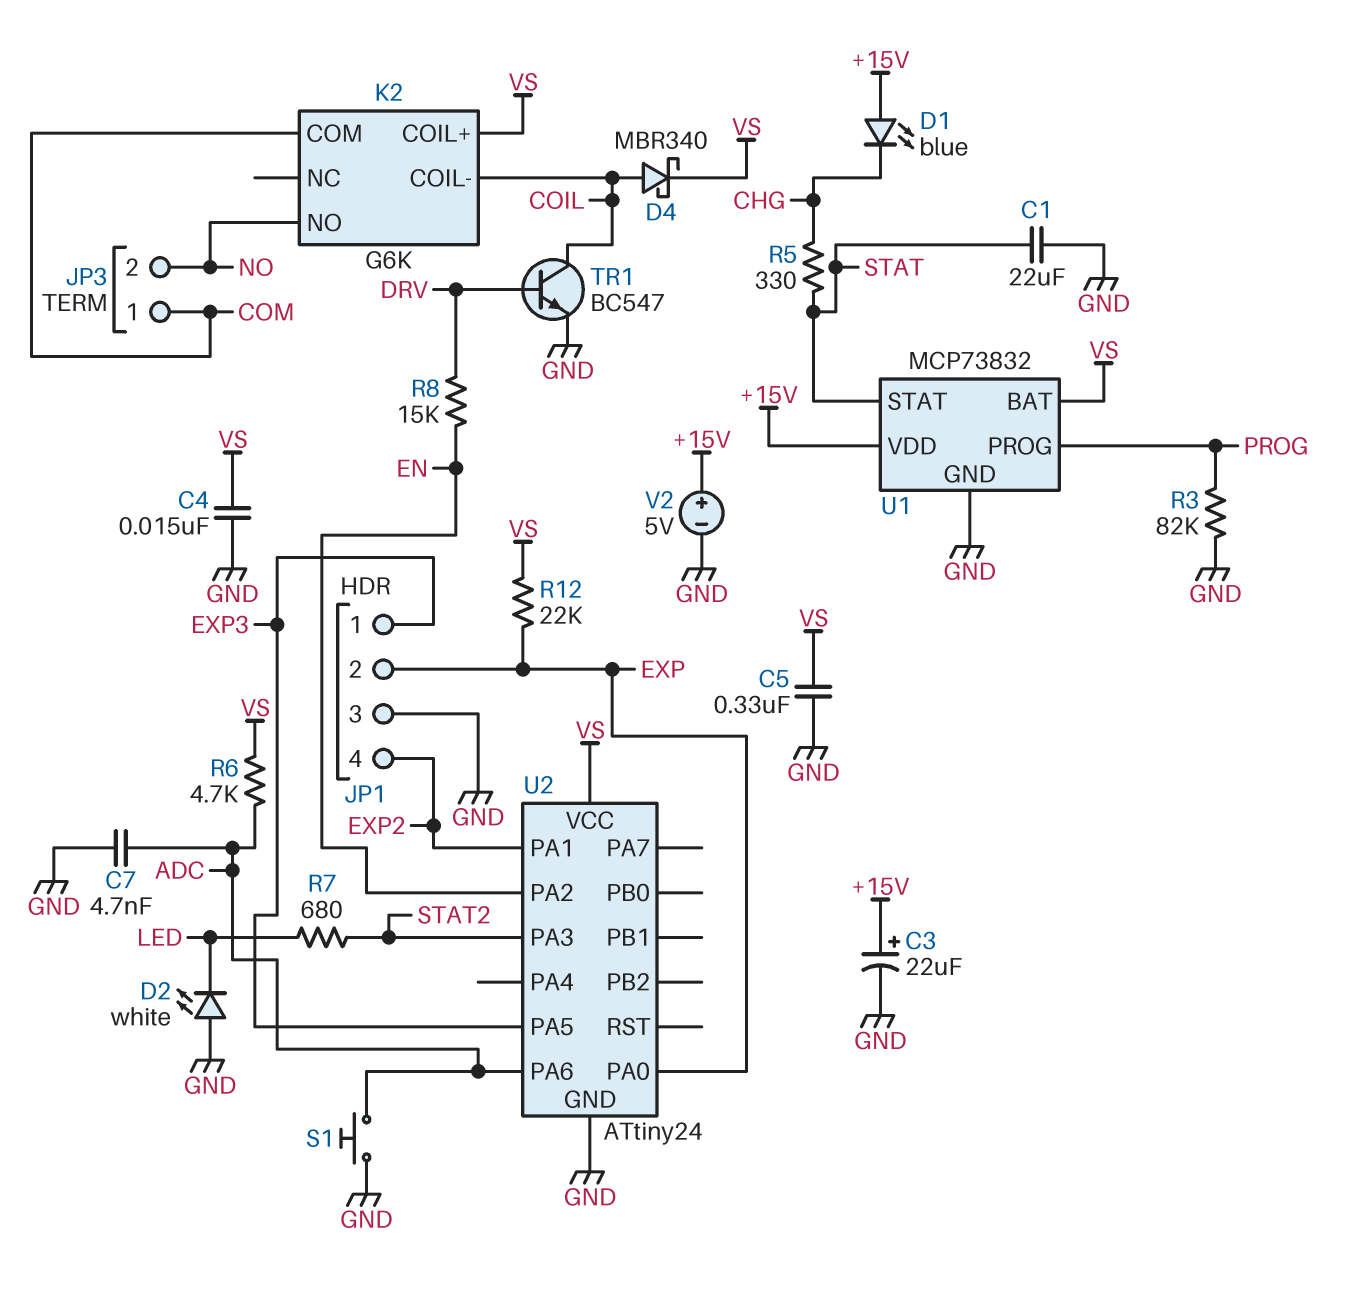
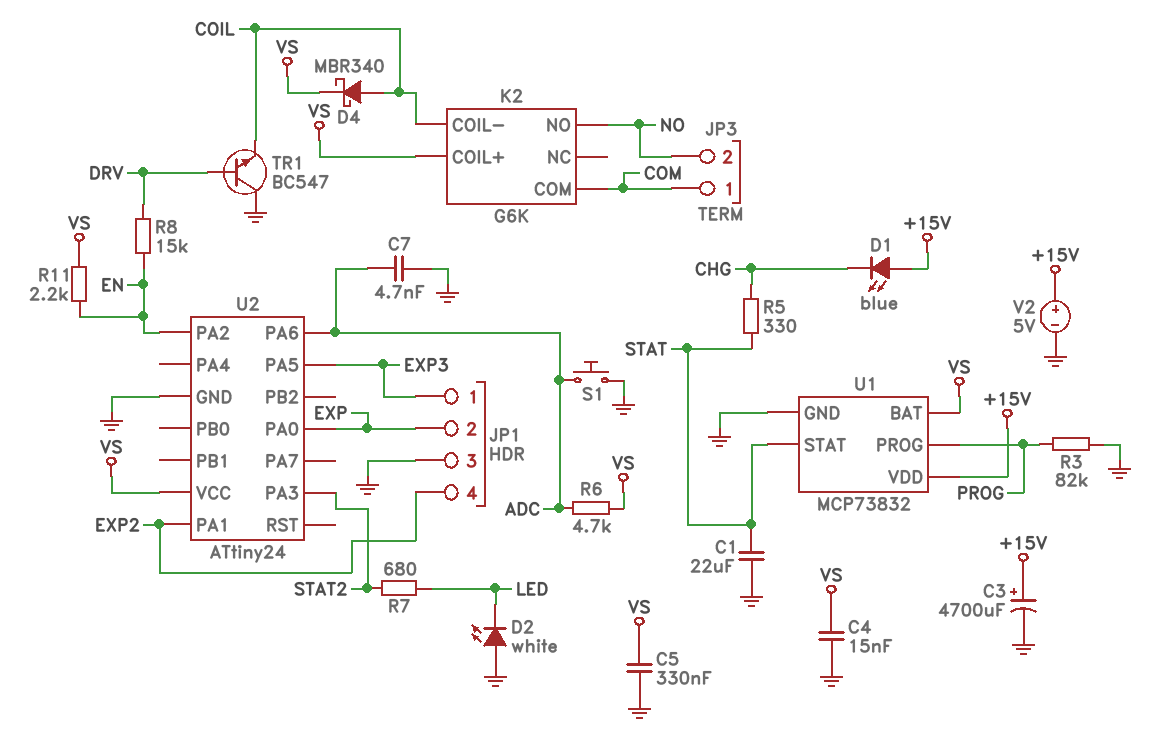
C3: 22uF (plus +15V, minus GND) -> 4700uF (plus +15V, minus GND)
R11: none -> 2.2k (EN, VS)
R12: 22k (EXP, VS) -> none
TR1: NPN BC547 (B DRV, C COIL, E GND) -> NPN BC547 (B DRV, C GND, E COIL)

